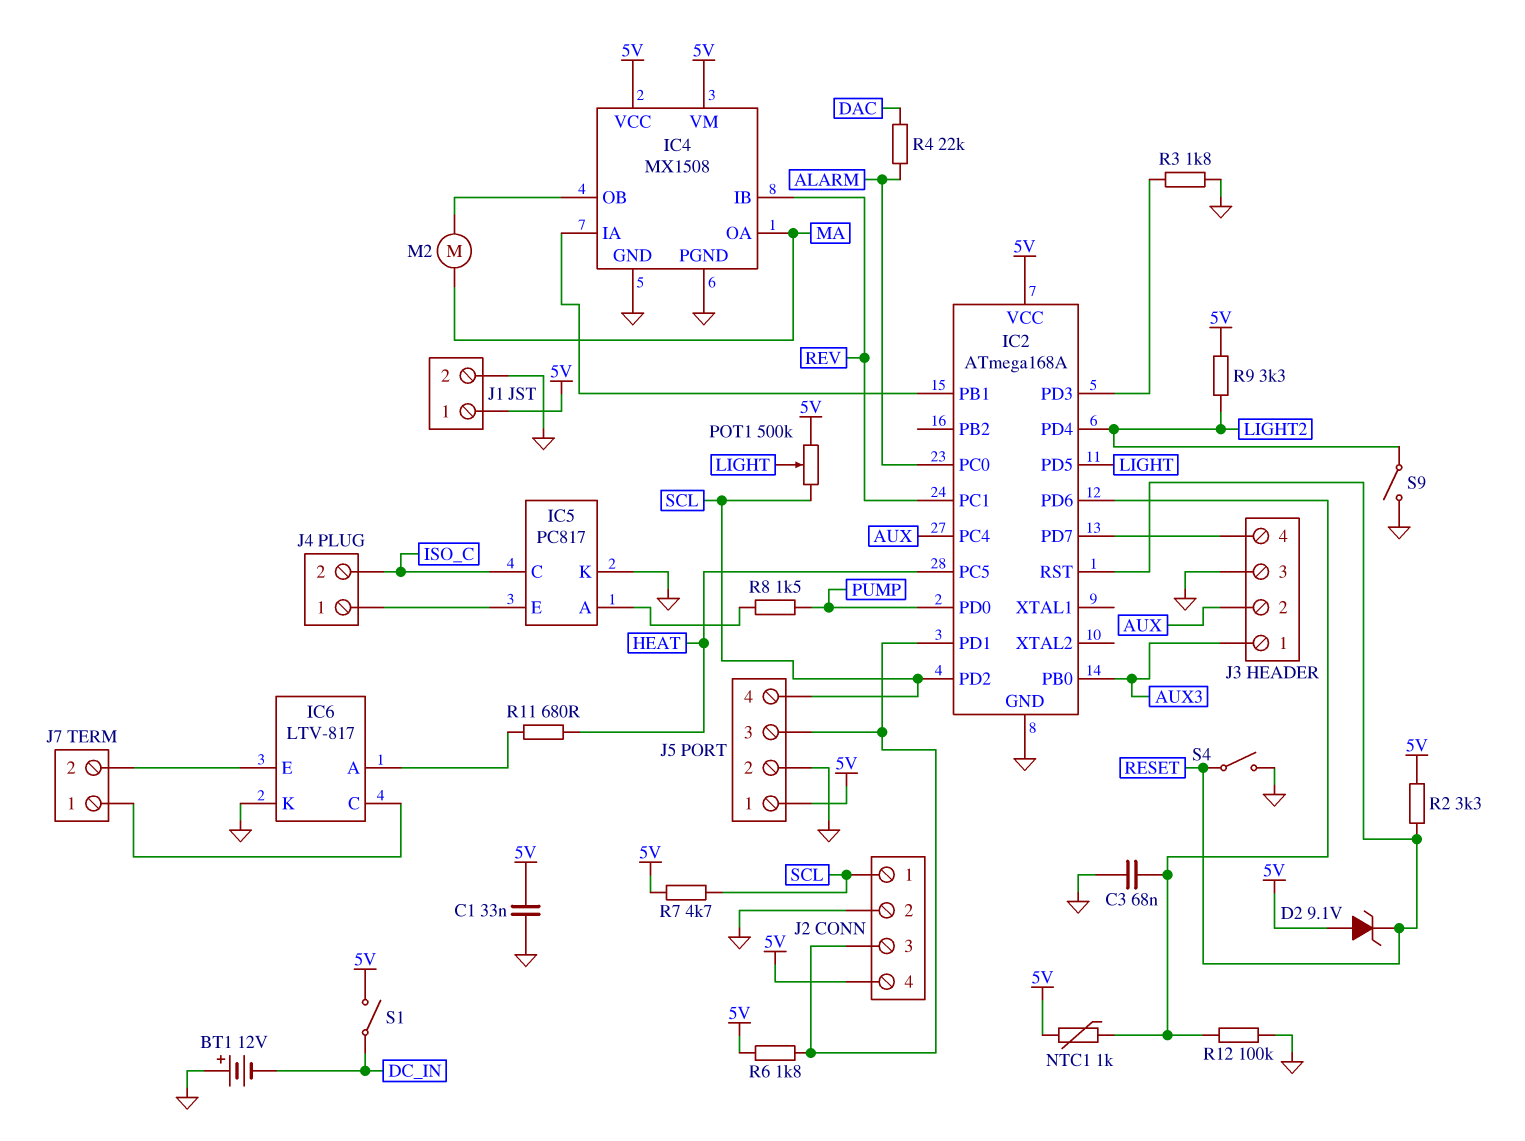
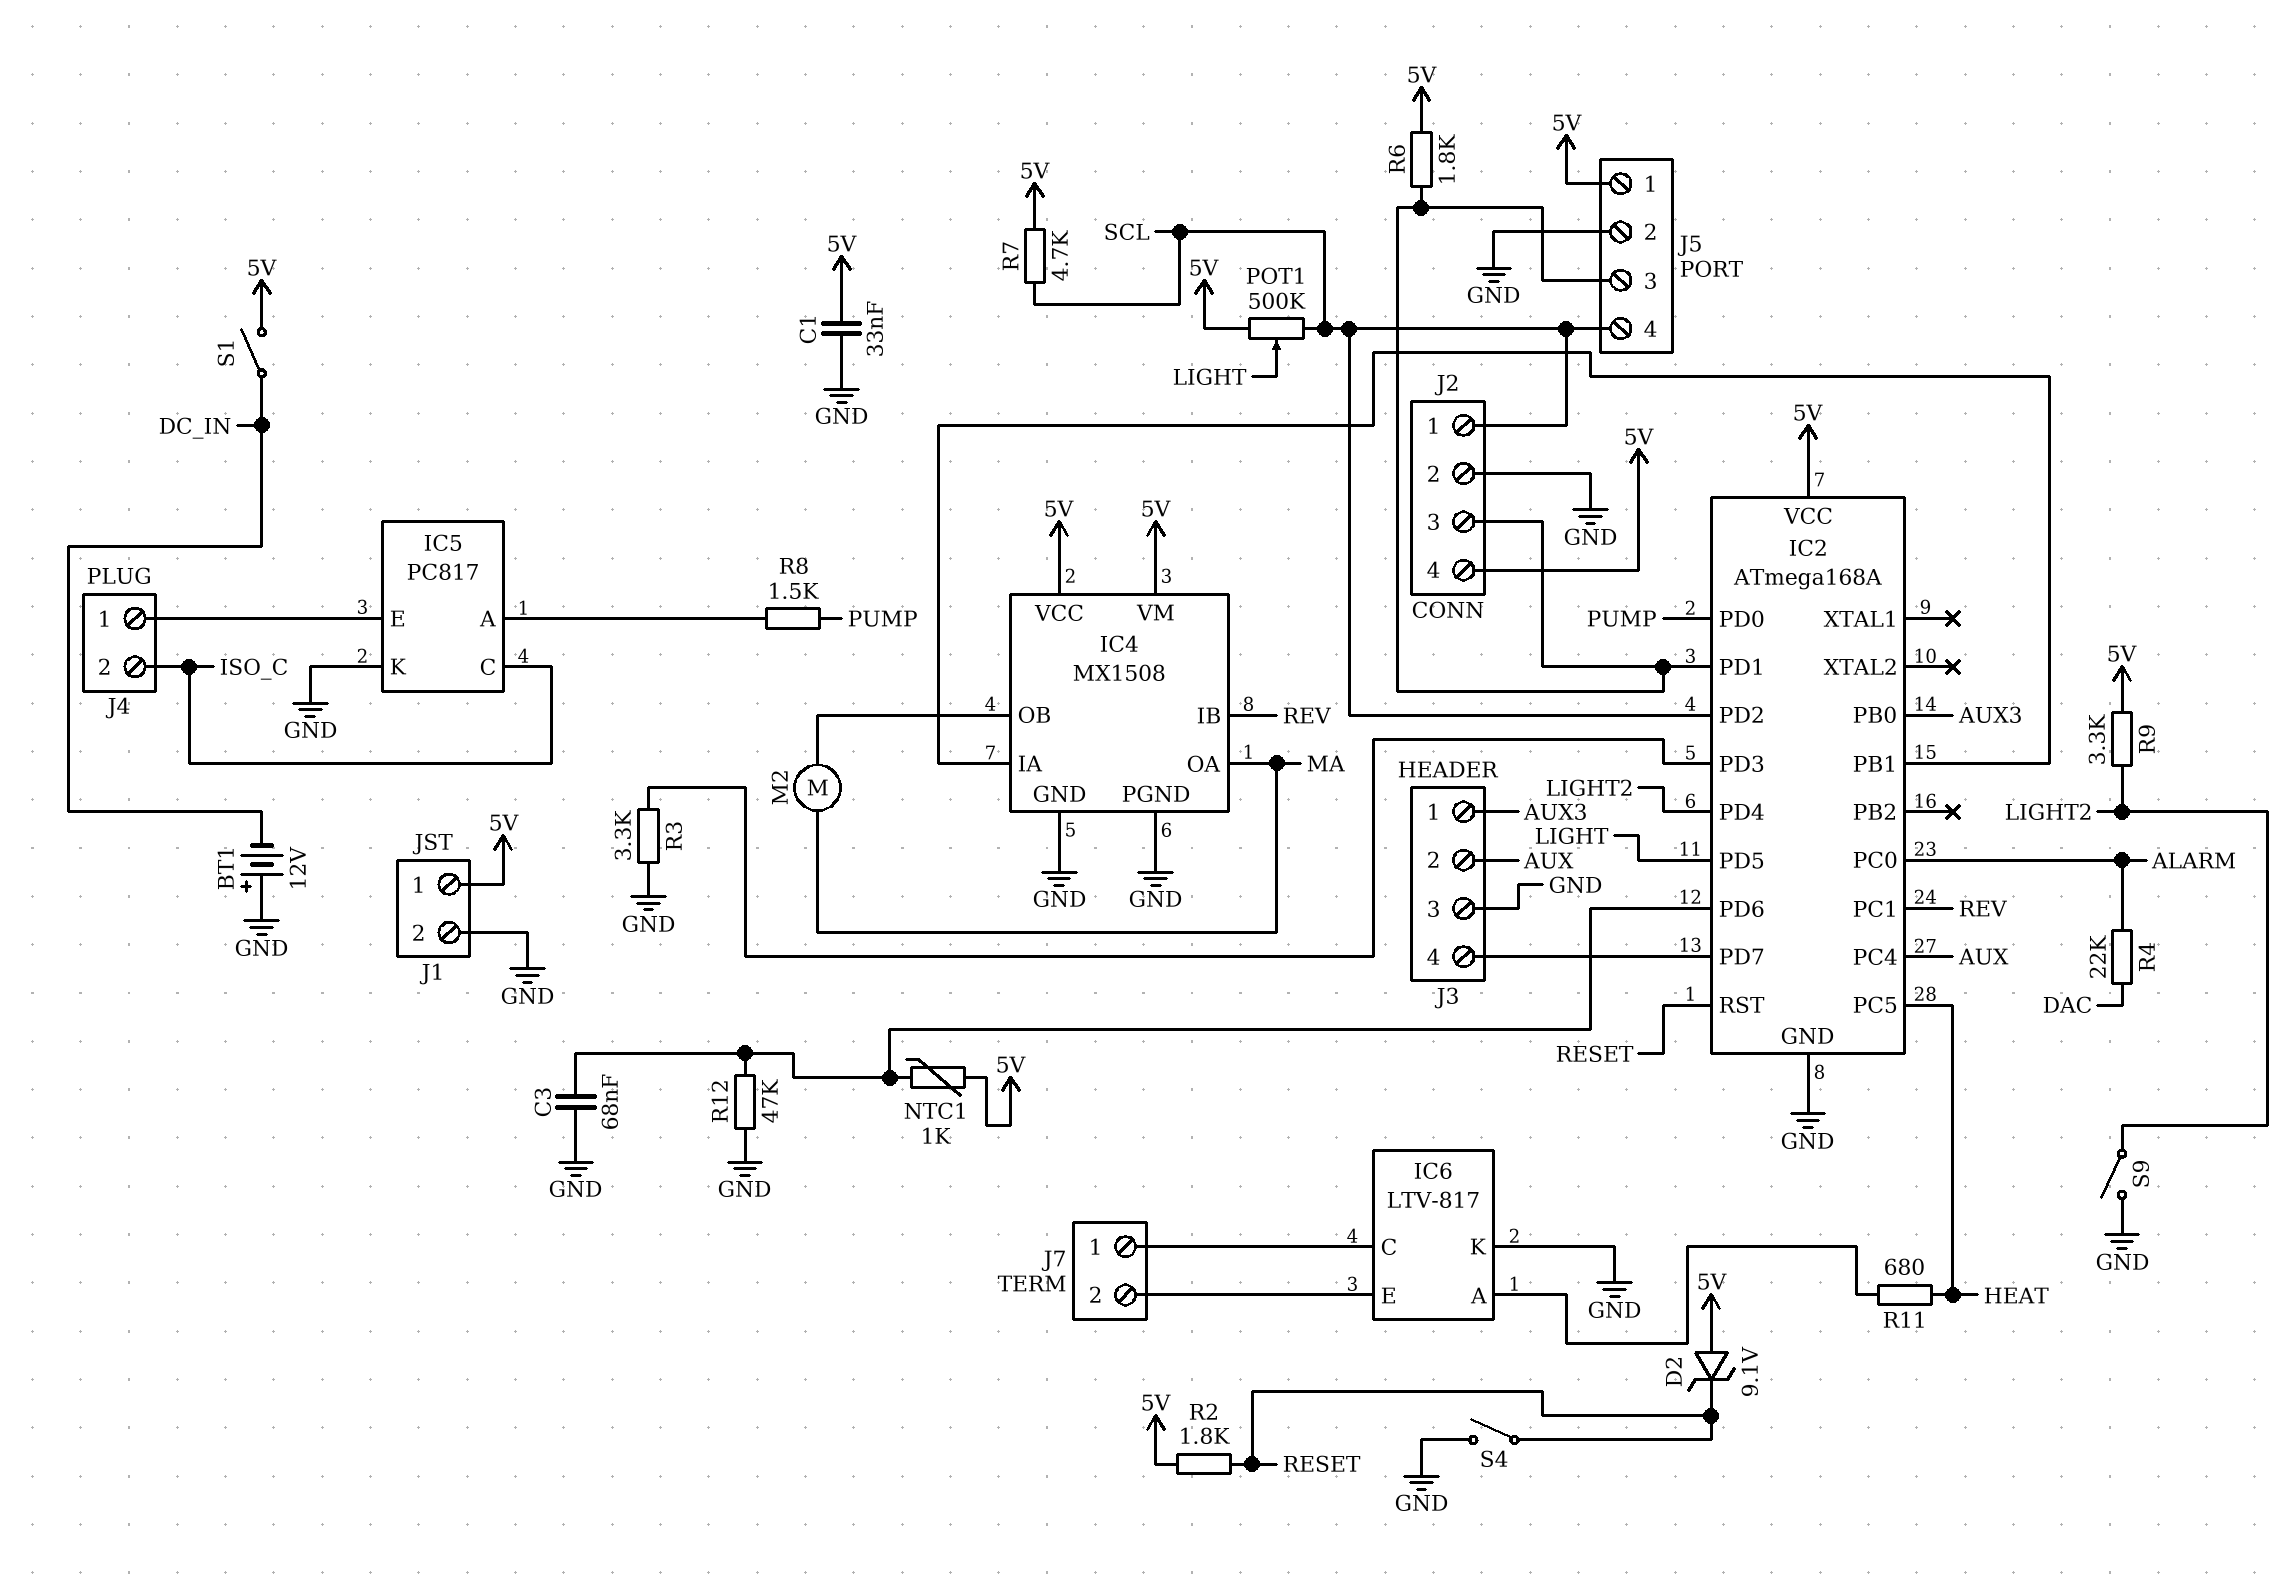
R2: 3.3k (5V, RESET) -> 1.8k (5V, RESET)
R3: 1.8k (GND, IC2/PD3) -> 3.3k (GND, IC2/PD3)
R12: 100k (GND, IC2/PD6) -> 47k (GND, IC2/PD6)

